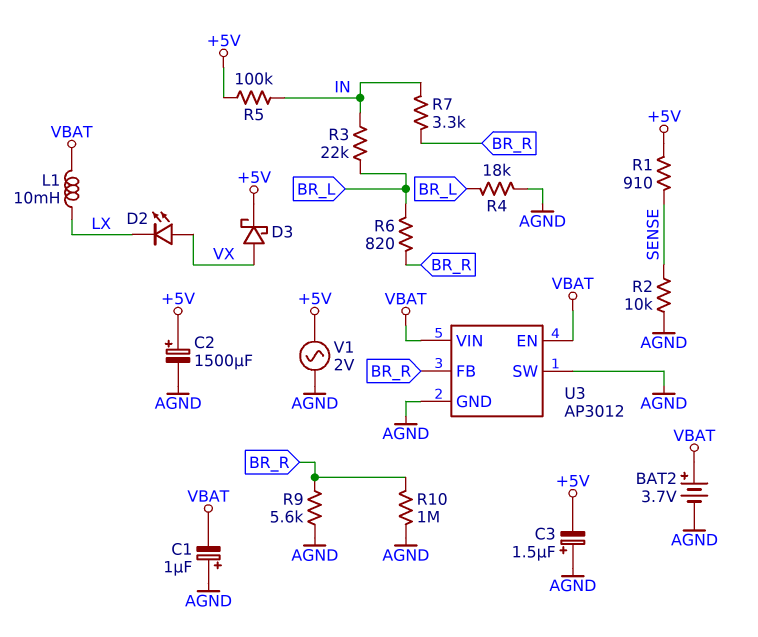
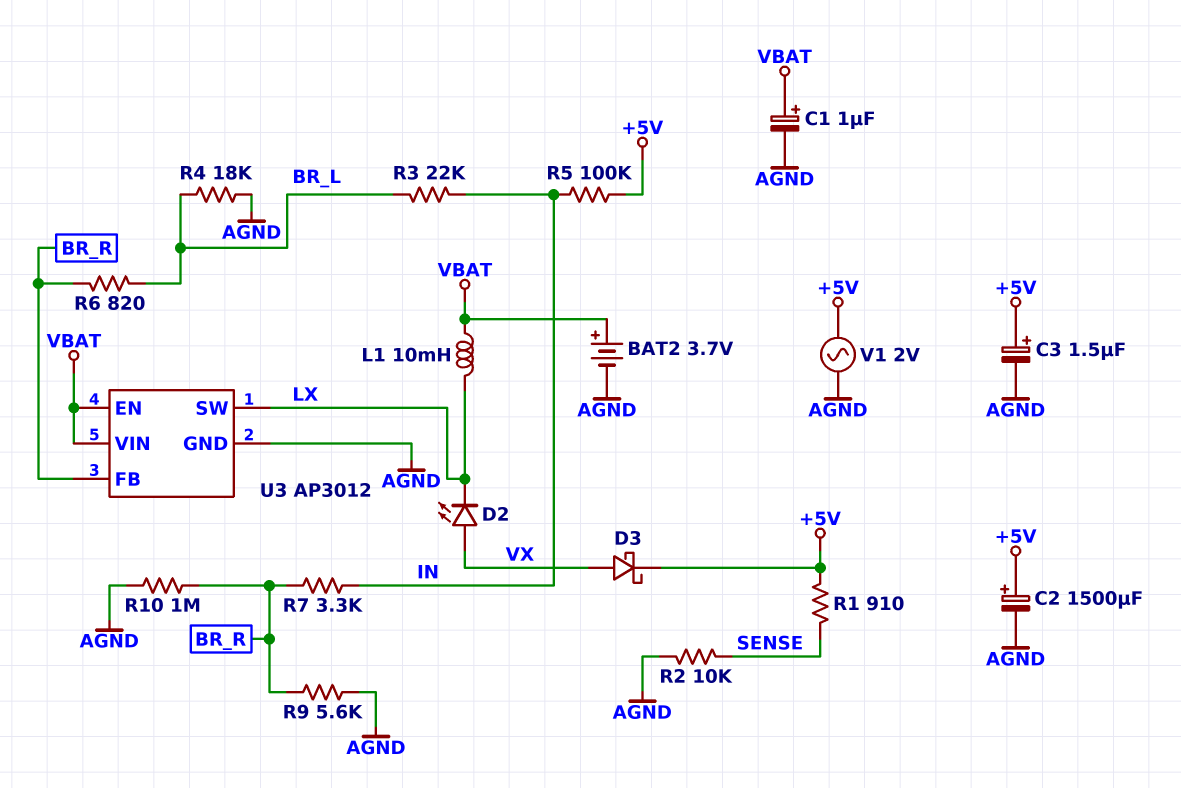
C1: 1uF (plus AGND, minus VBAT) -> 1uF (plus VBAT, minus AGND)
C3: 1.5uF (plus AGND, minus +5V) -> 1.5uF (plus +5V, minus AGND)
U3 pin SW: AGND -> LX

